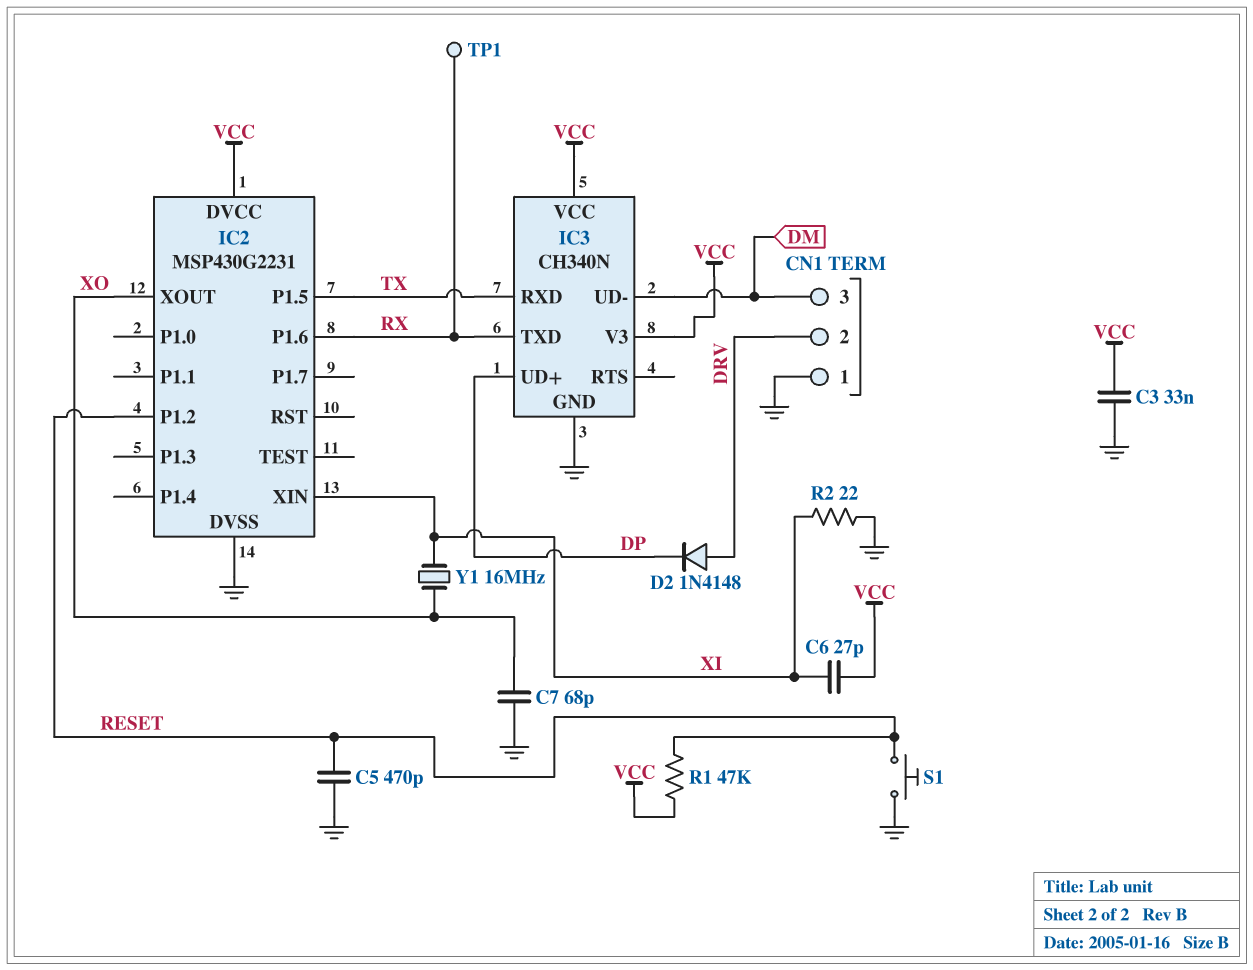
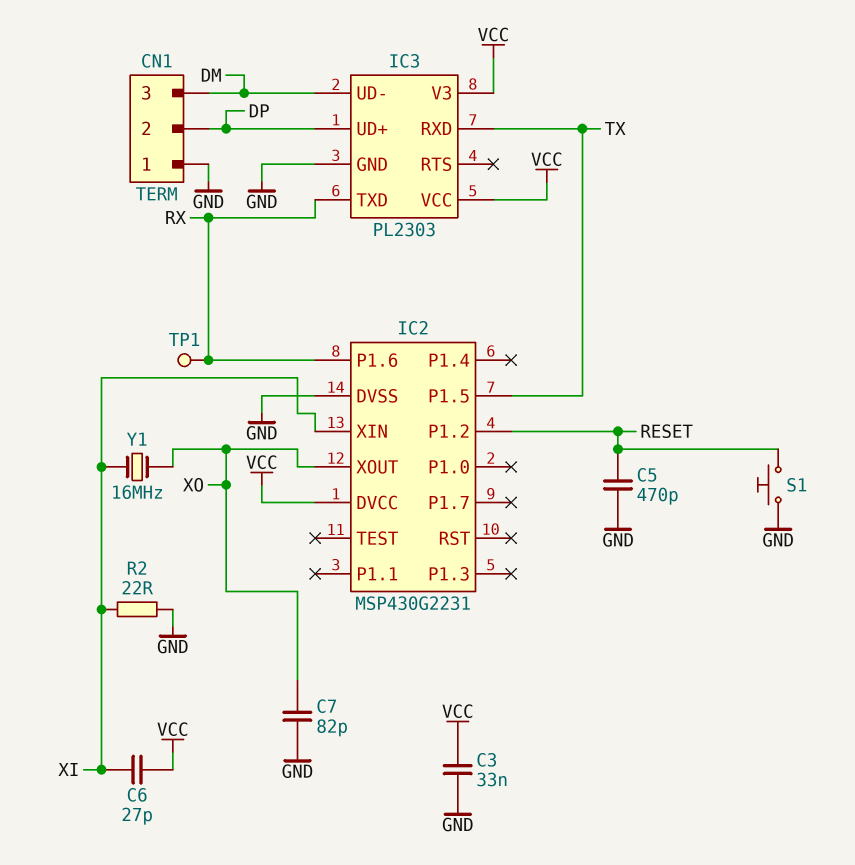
C7: 68pF (GND, XO) -> 82pF (GND, XO)
CN1 pin 2: DRV -> DP
D2: diode 1N4148 (A DRV, K DP) -> none
IC3: CH340N -> PL2303
R1: 47k (RESET, VCC) -> none

